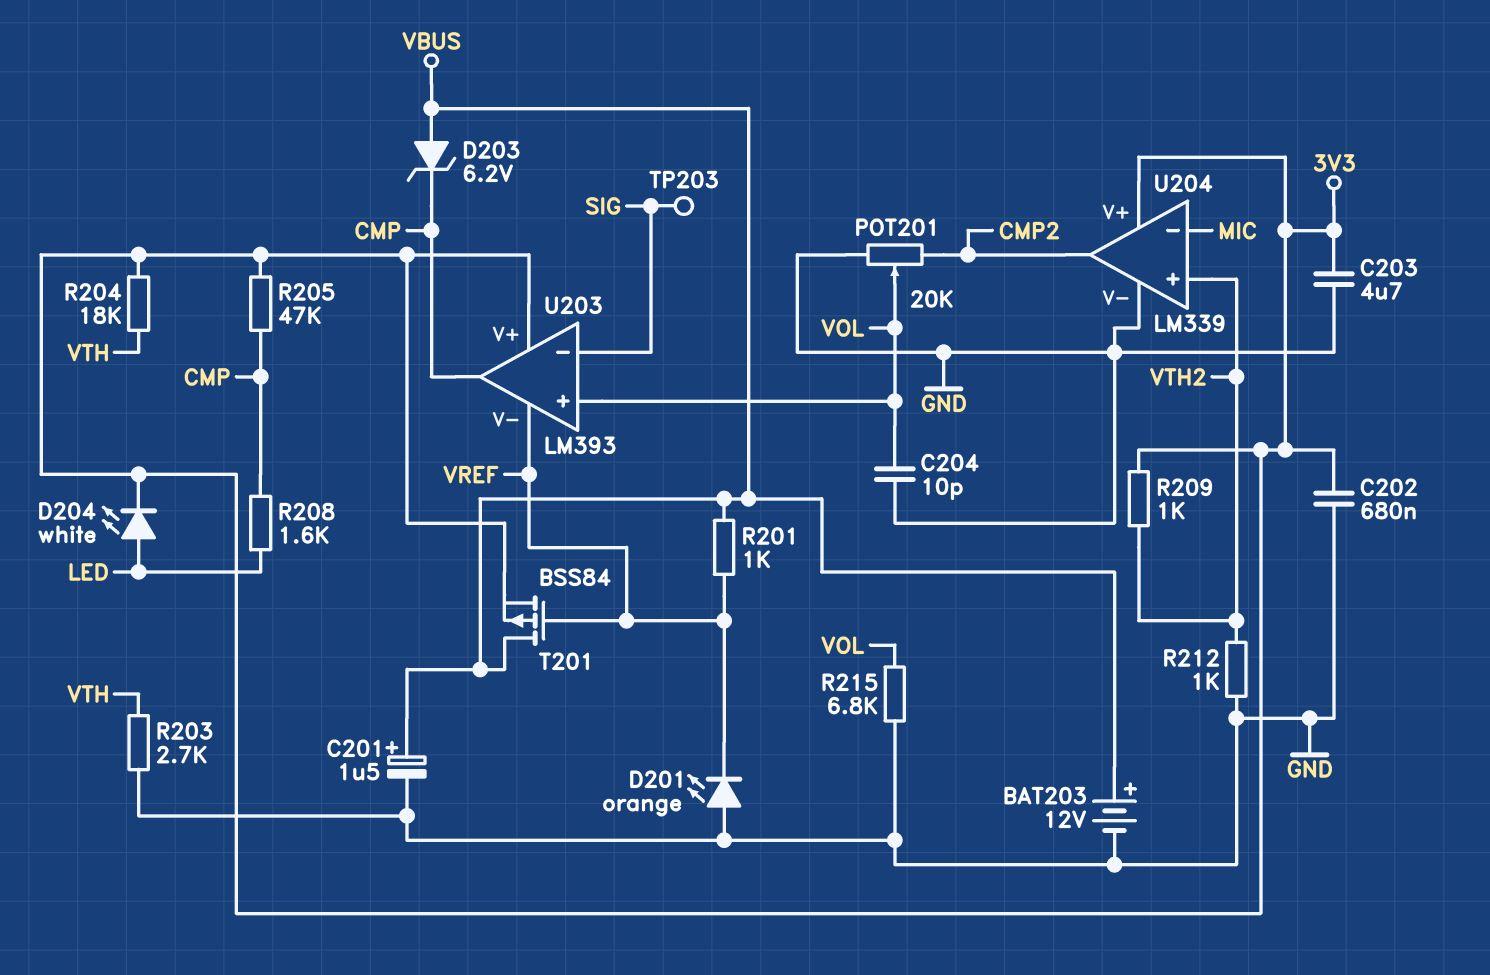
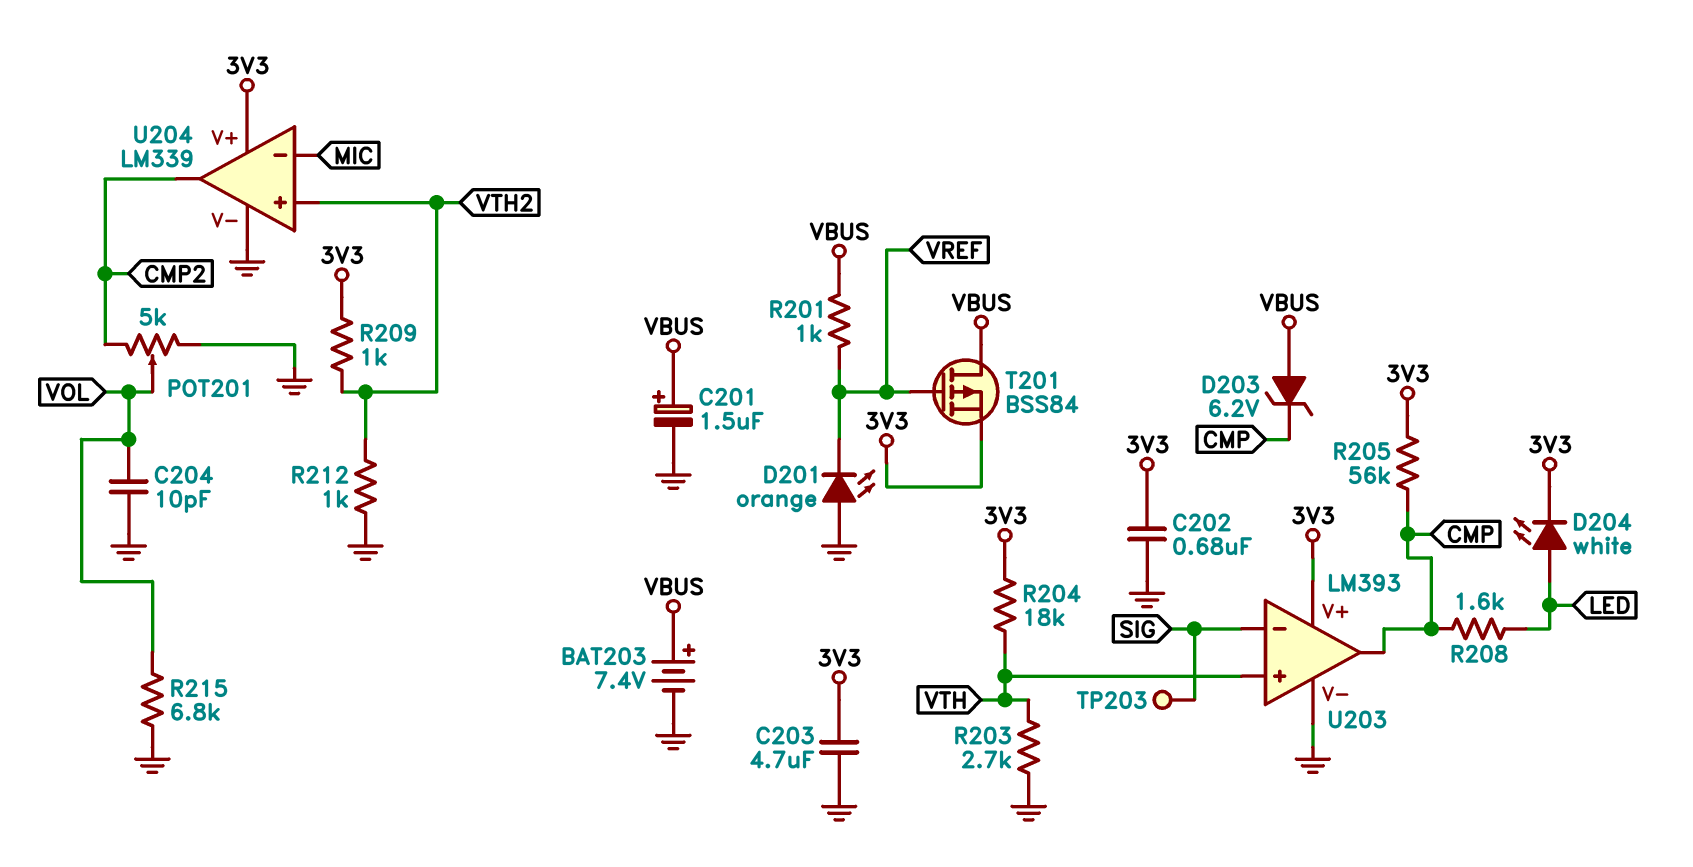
BAT203: 12V (plus VBUS, minus GND) -> 7.4V (plus VBUS, minus GND)
POT201: 20k (CMP2, GND, wiper VOL) -> 5k (CMP2, GND, wiper VOL)
R205: 47k (3V3, CMP) -> 56k (3V3, CMP)
U203 pin V-: VREF -> GND
U203 pin in+: VOL -> VTH

